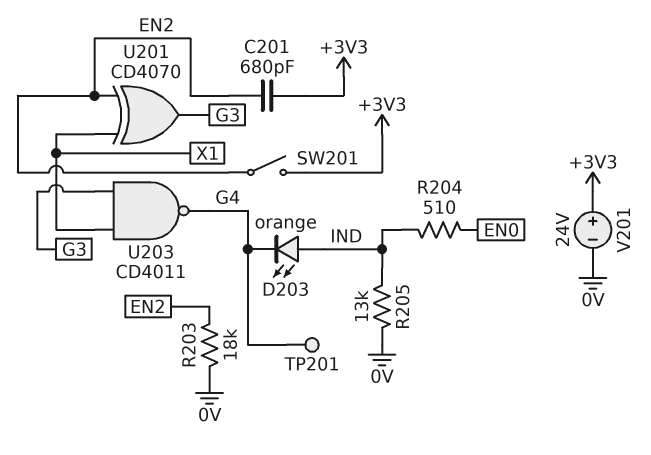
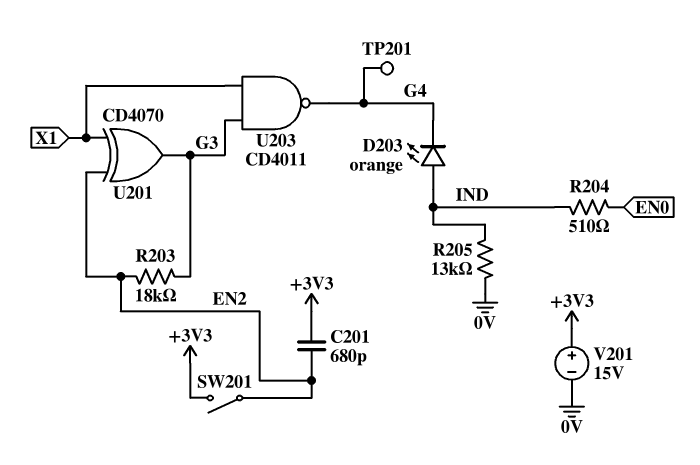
R203: 18k (0V, EN2) -> 18k (EN2, G3)
V201: 24V (plus +3V3, minus 0V) -> 15V (plus +3V3, minus 0V)

